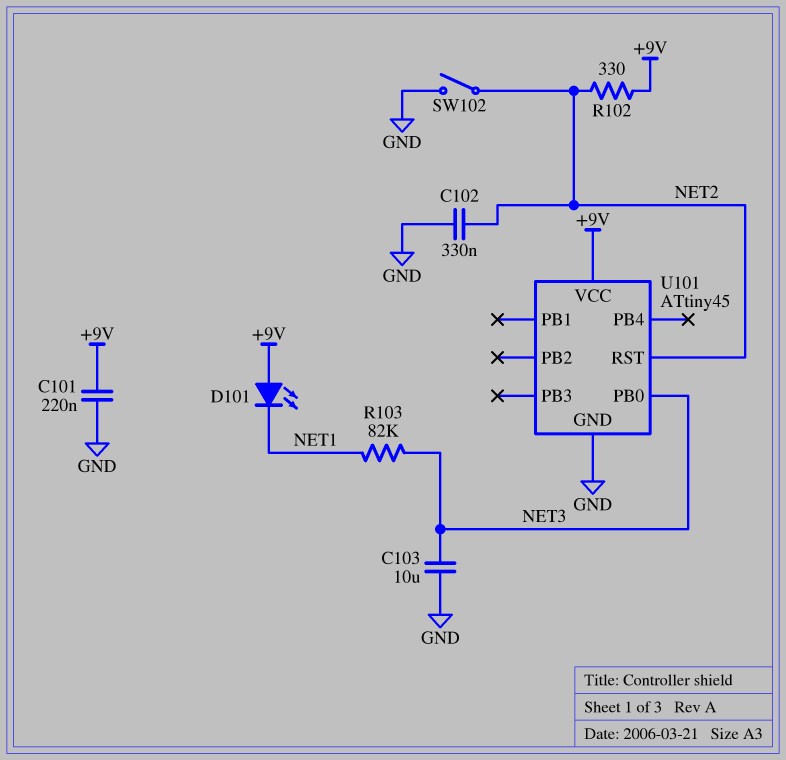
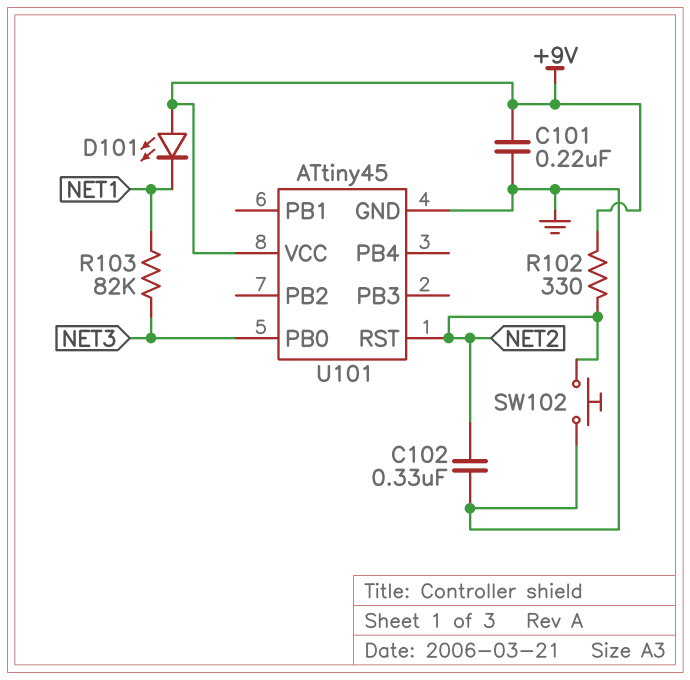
C103: 10uF (GND, NET3) -> none
SW102: switch (GND, NET2) -> button (GND, NET2)

